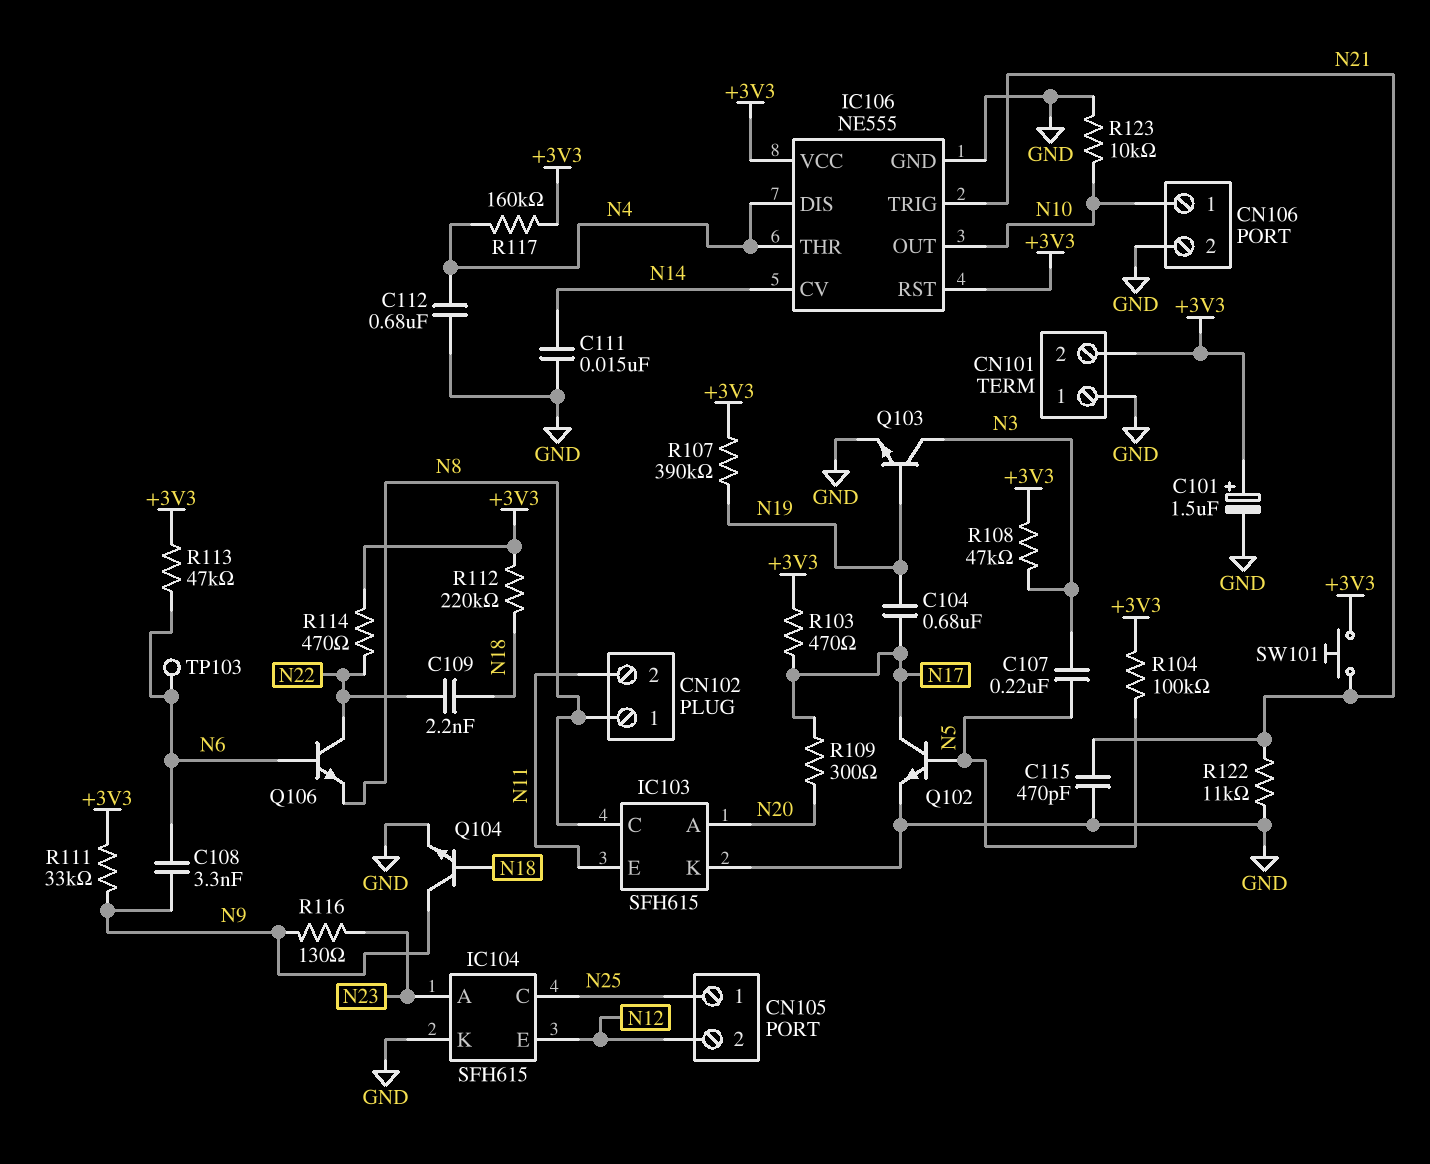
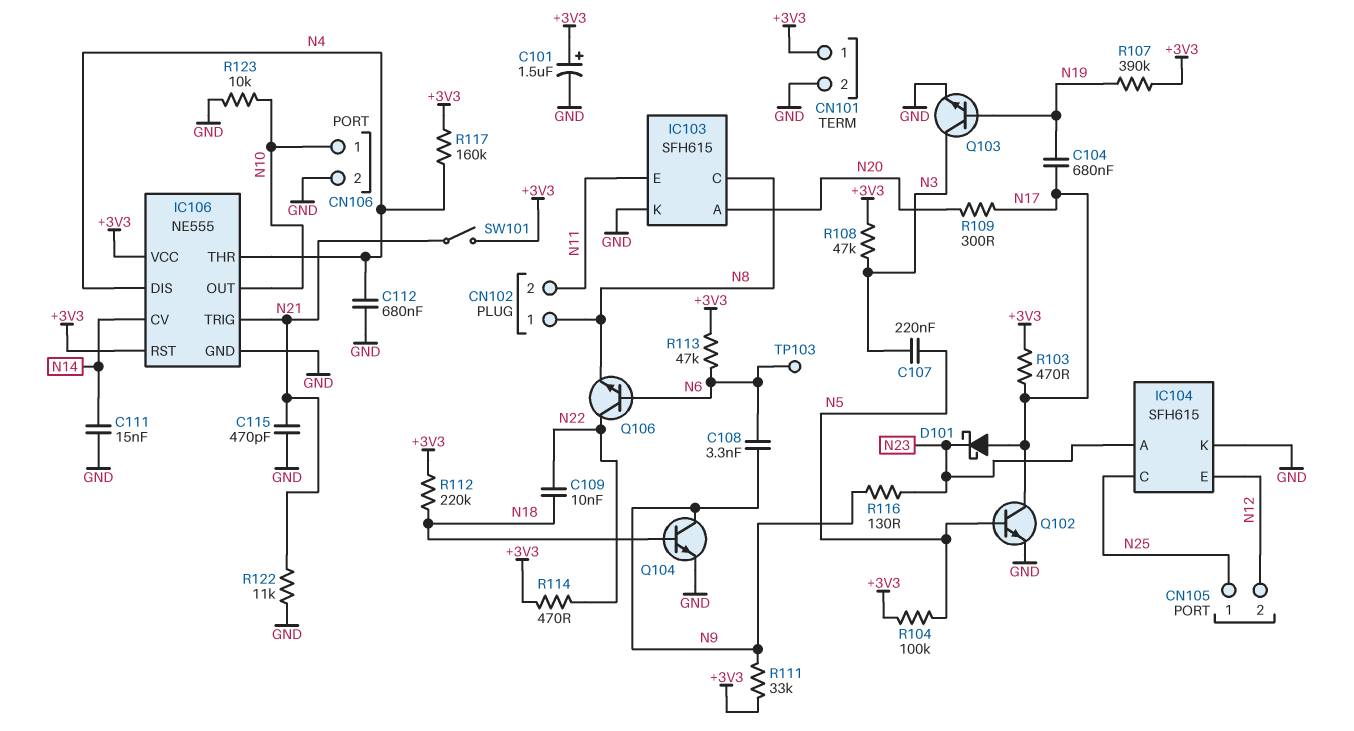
C109: 2.2nF (N18, N22) -> 10nF (N18, N22)
CN101 pin 1: GND -> +3V3
CN101 pin 2: +3V3 -> GND
D101: none -> schottky (A N17, K N23)
SW101: button (+3V3, N21) -> switch (+3V3, N21)

